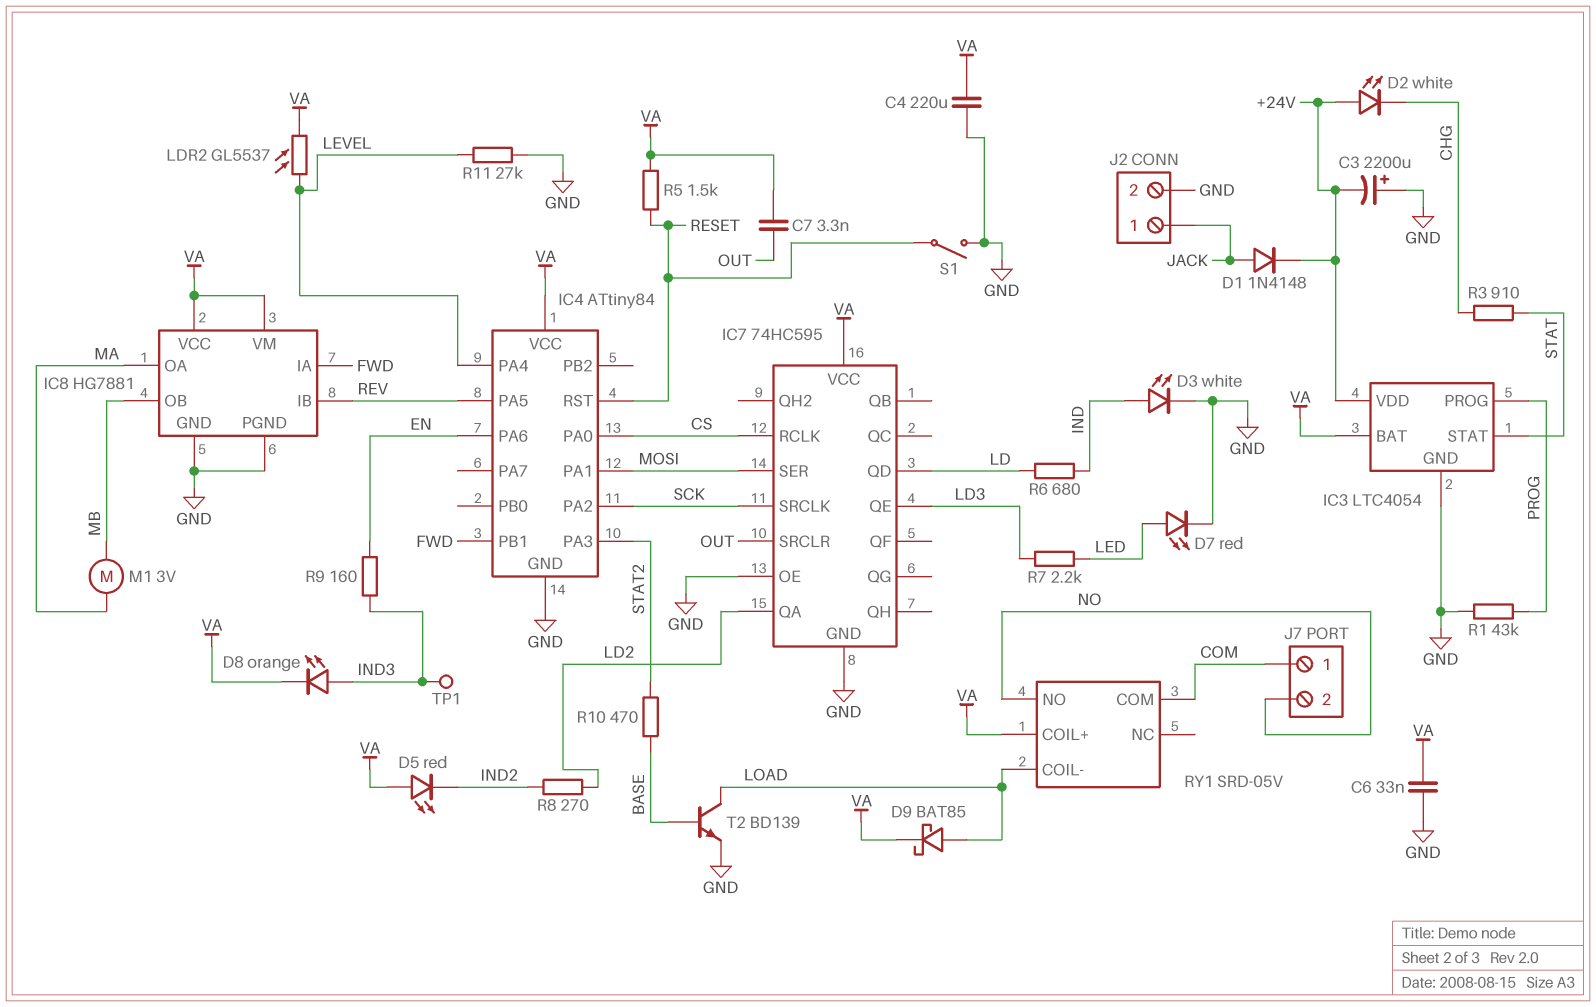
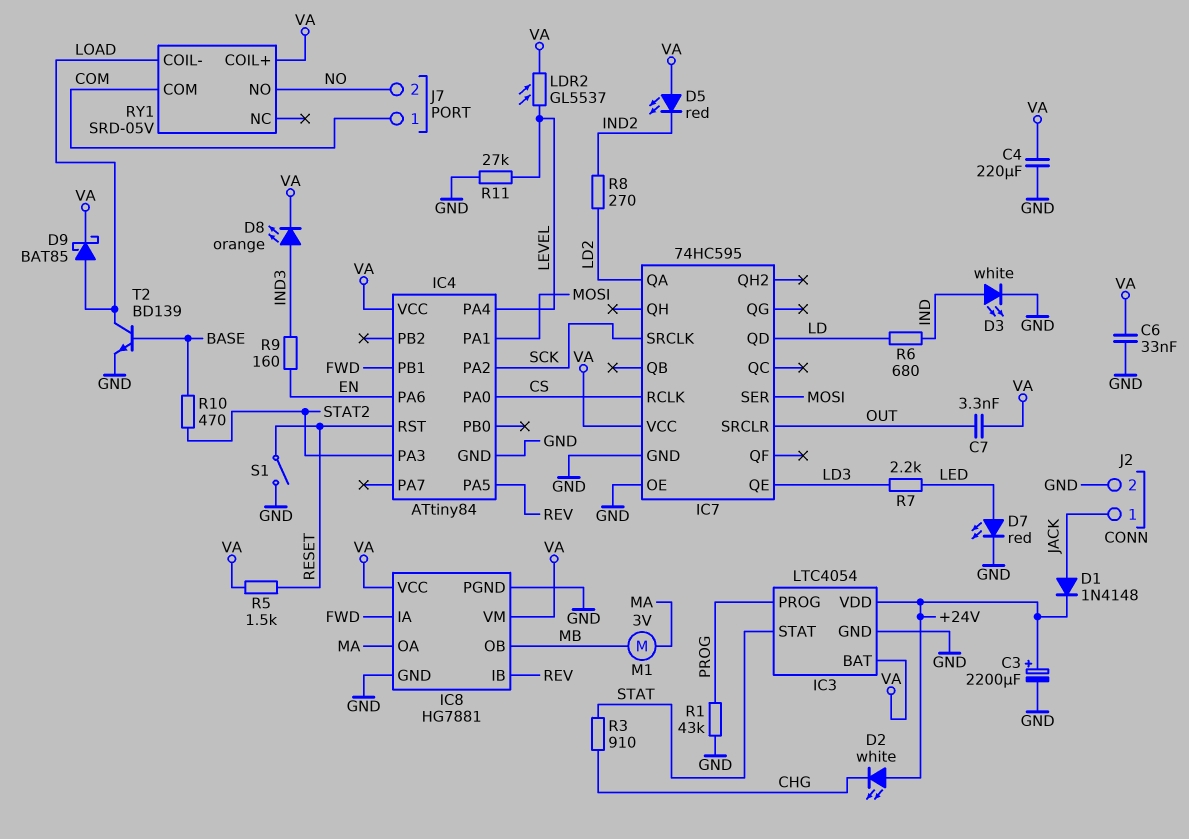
C3: 2200uF (plus GND, minus +24V) -> 2200uF (plus +24V, minus GND)
TP1: test point (IND3) -> none

